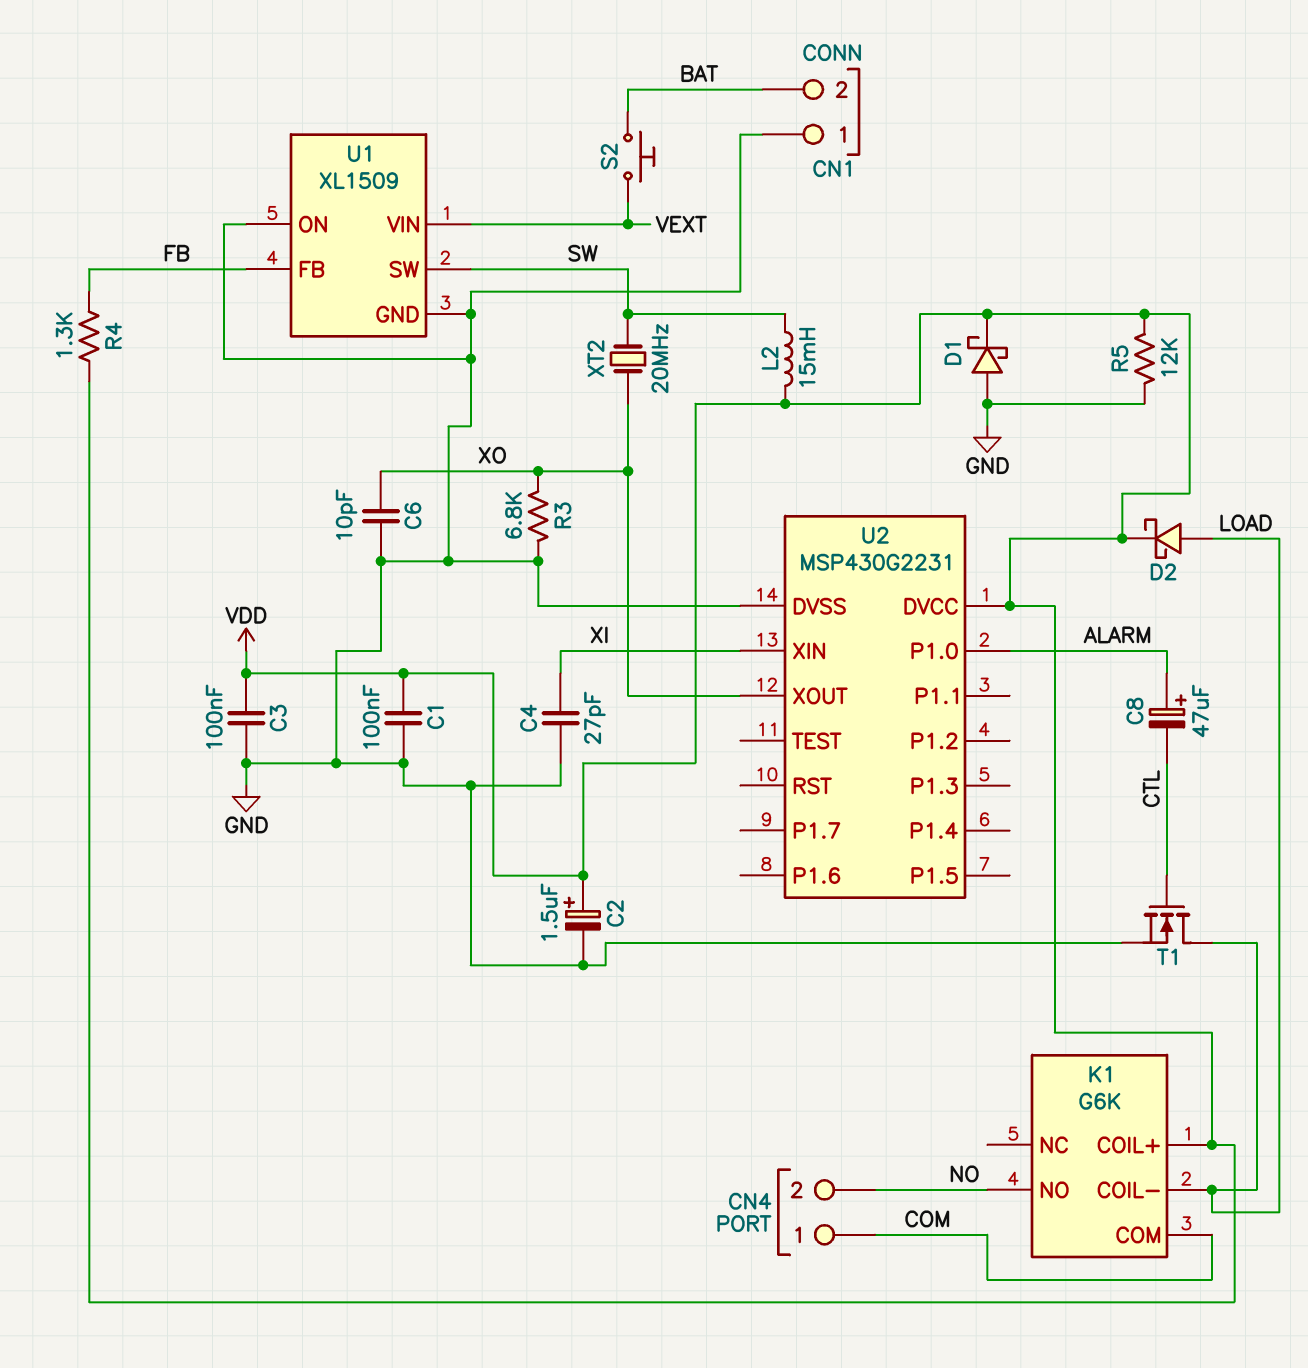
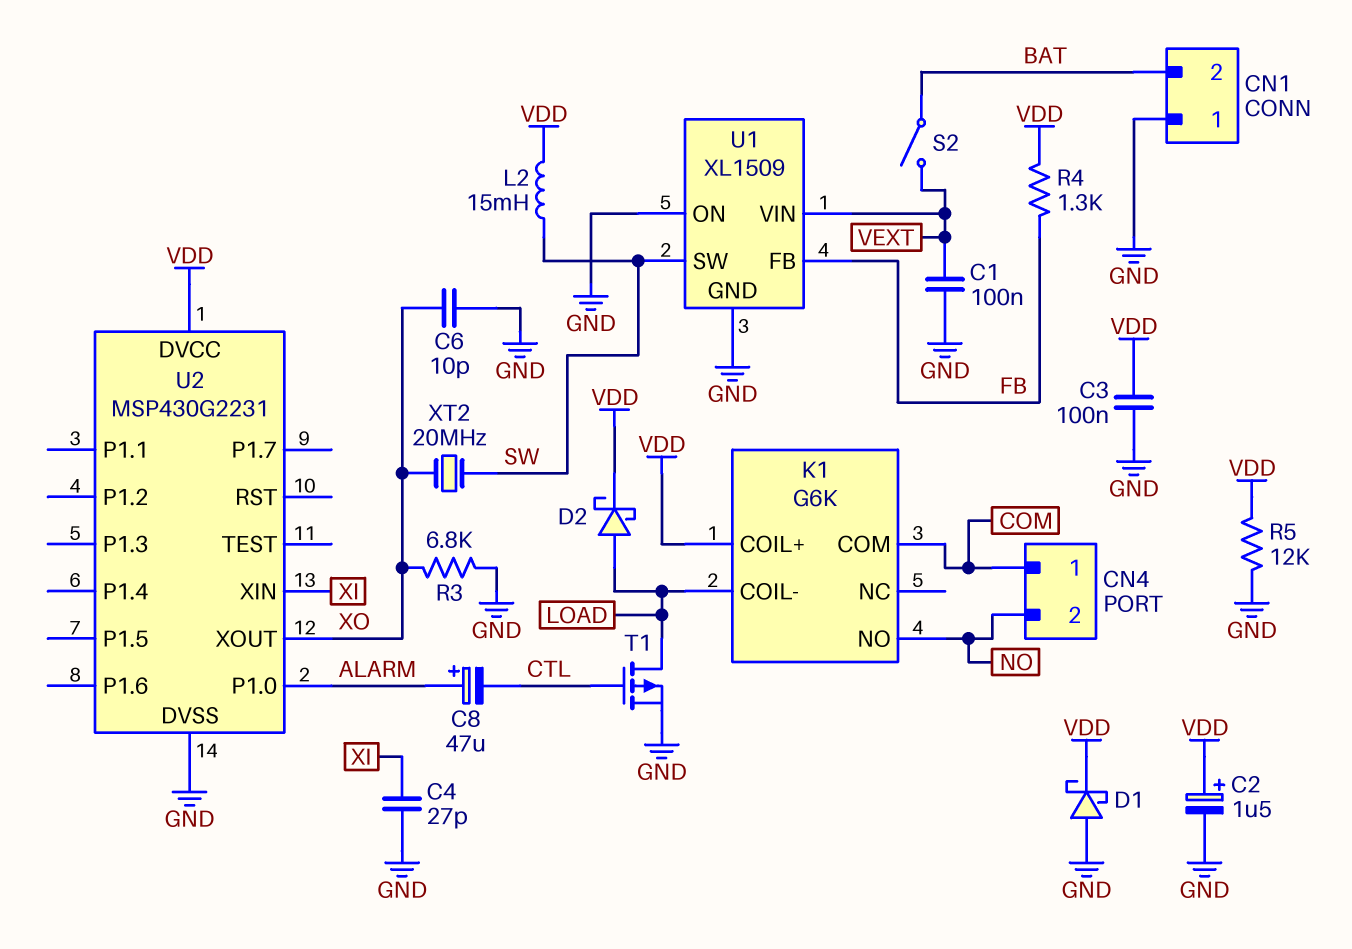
C1: 100nF (GND, VDD) -> 100nF (GND, VEXT)
S2: button (BAT, VEXT) -> switch (BAT, VEXT)
T1: NMOS (G CTL, D LOAD, S GND) -> PMOS (G CTL, D LOAD, S GND)

